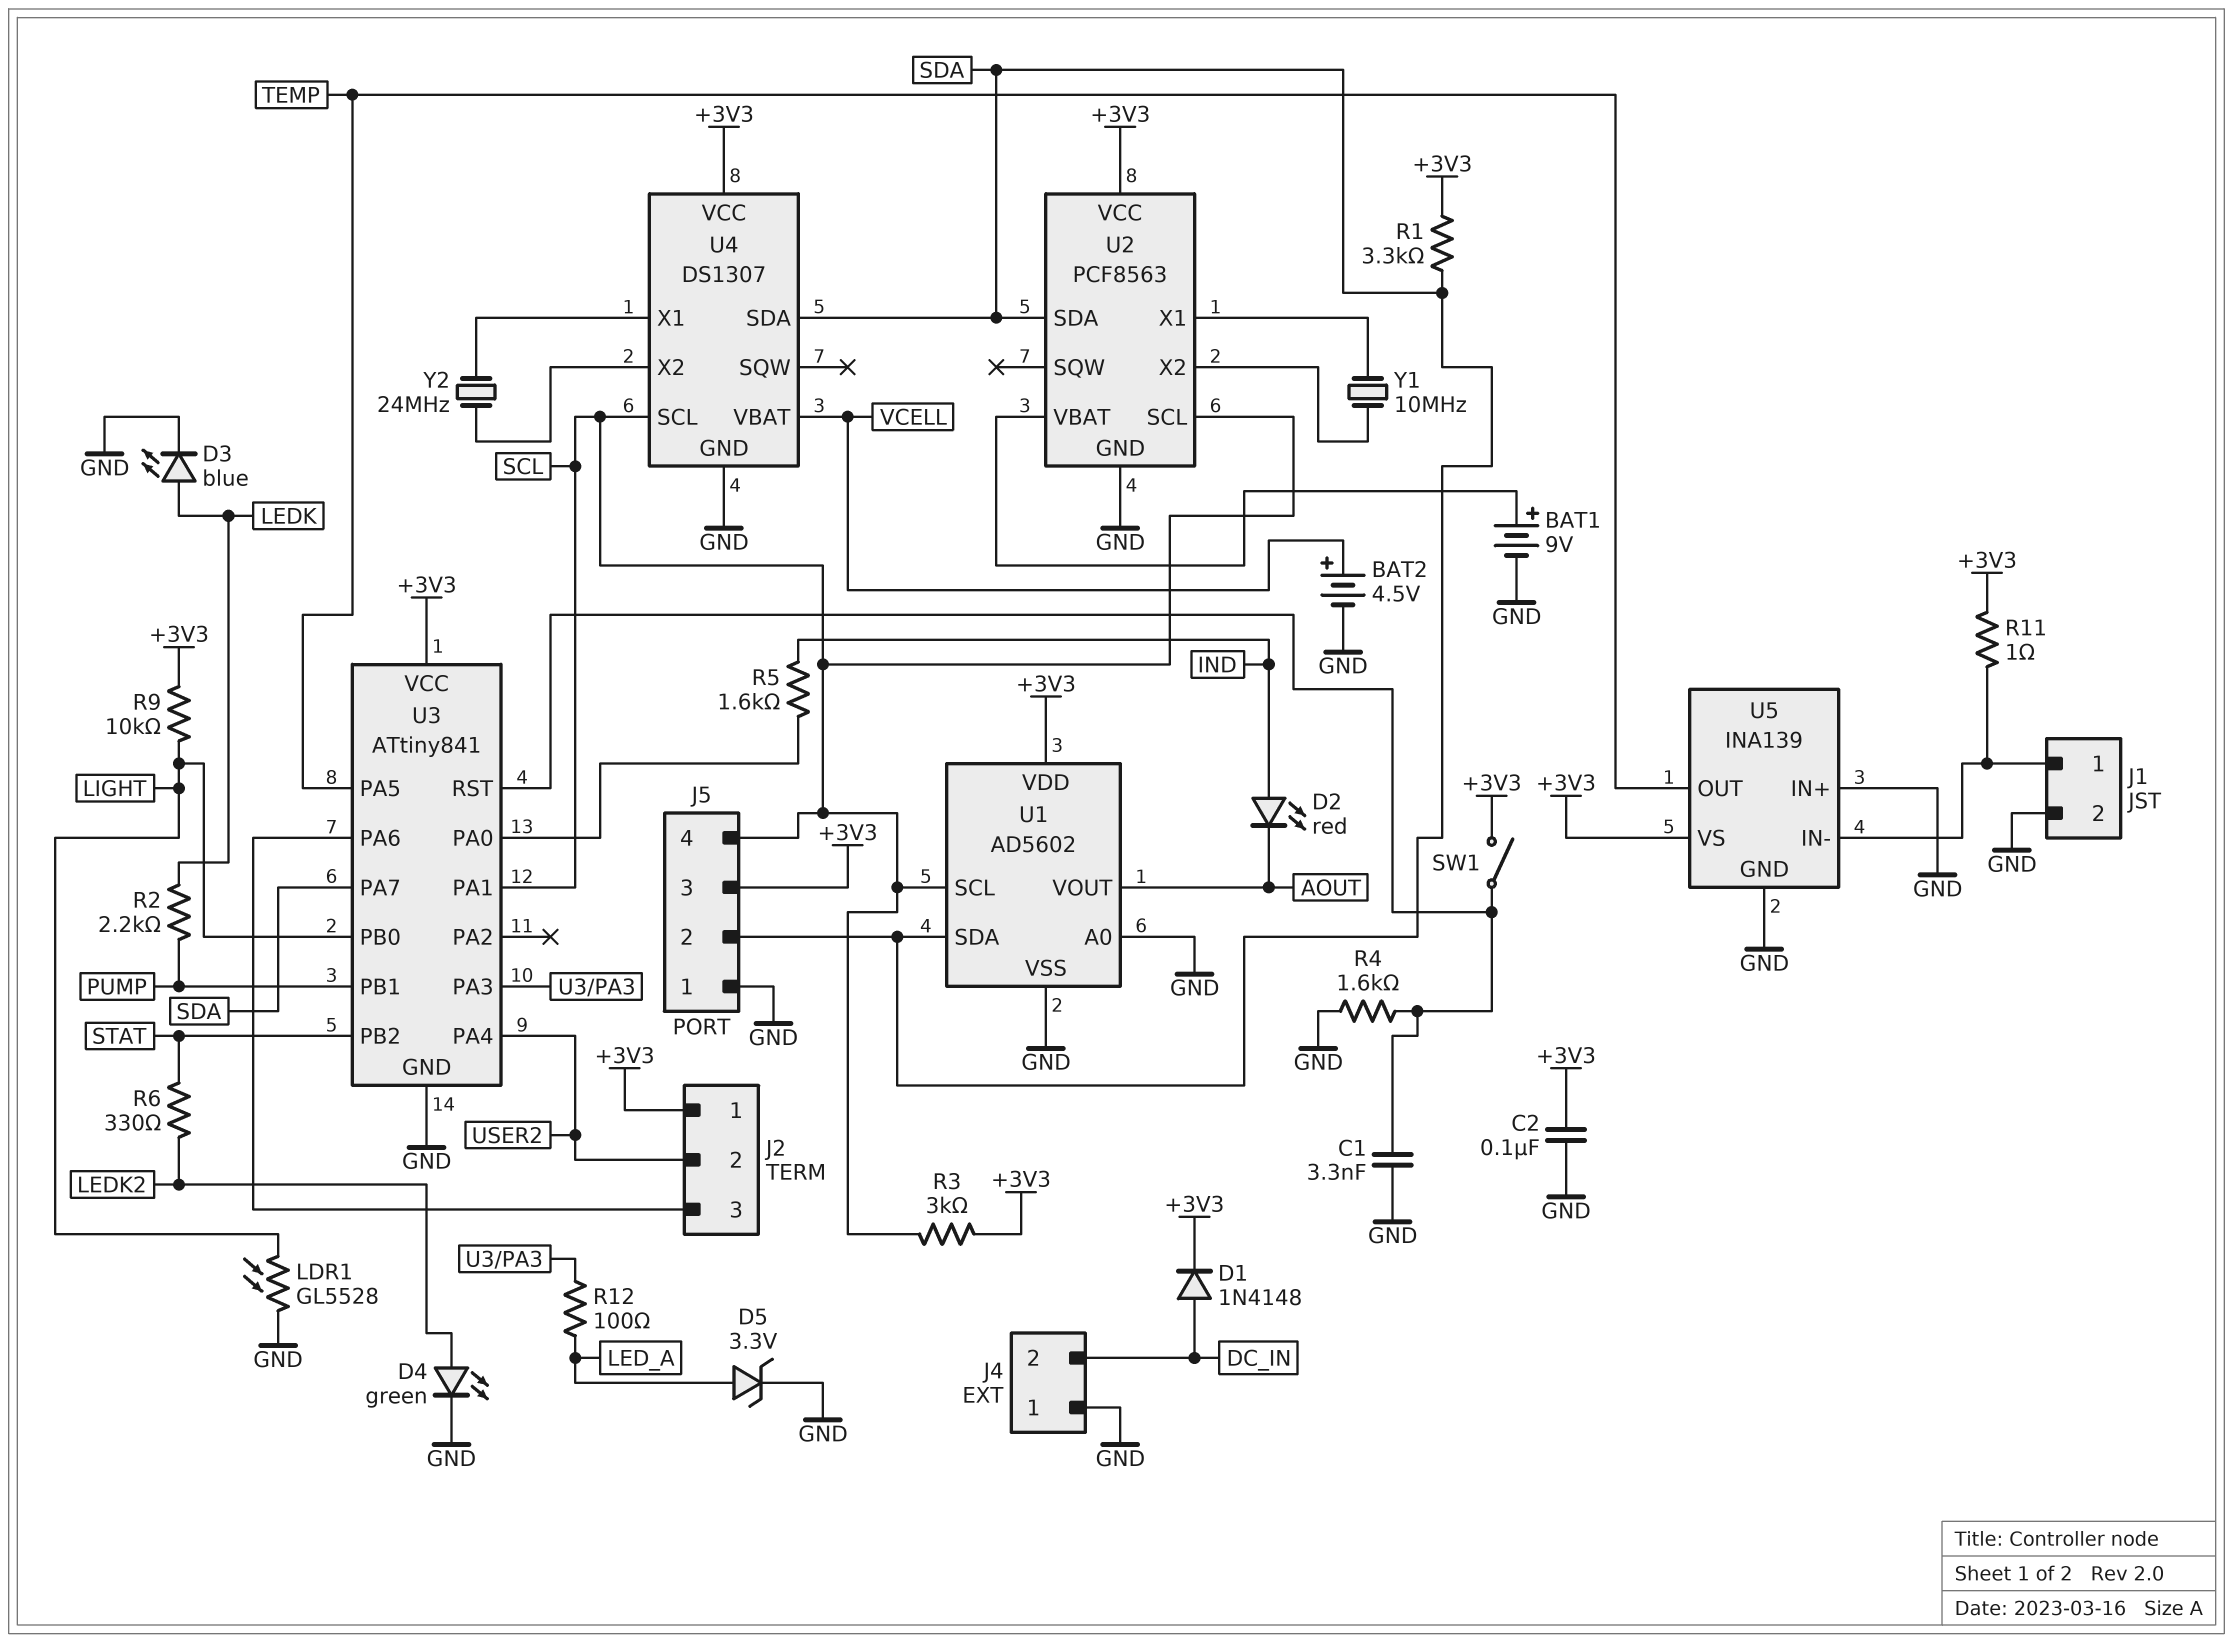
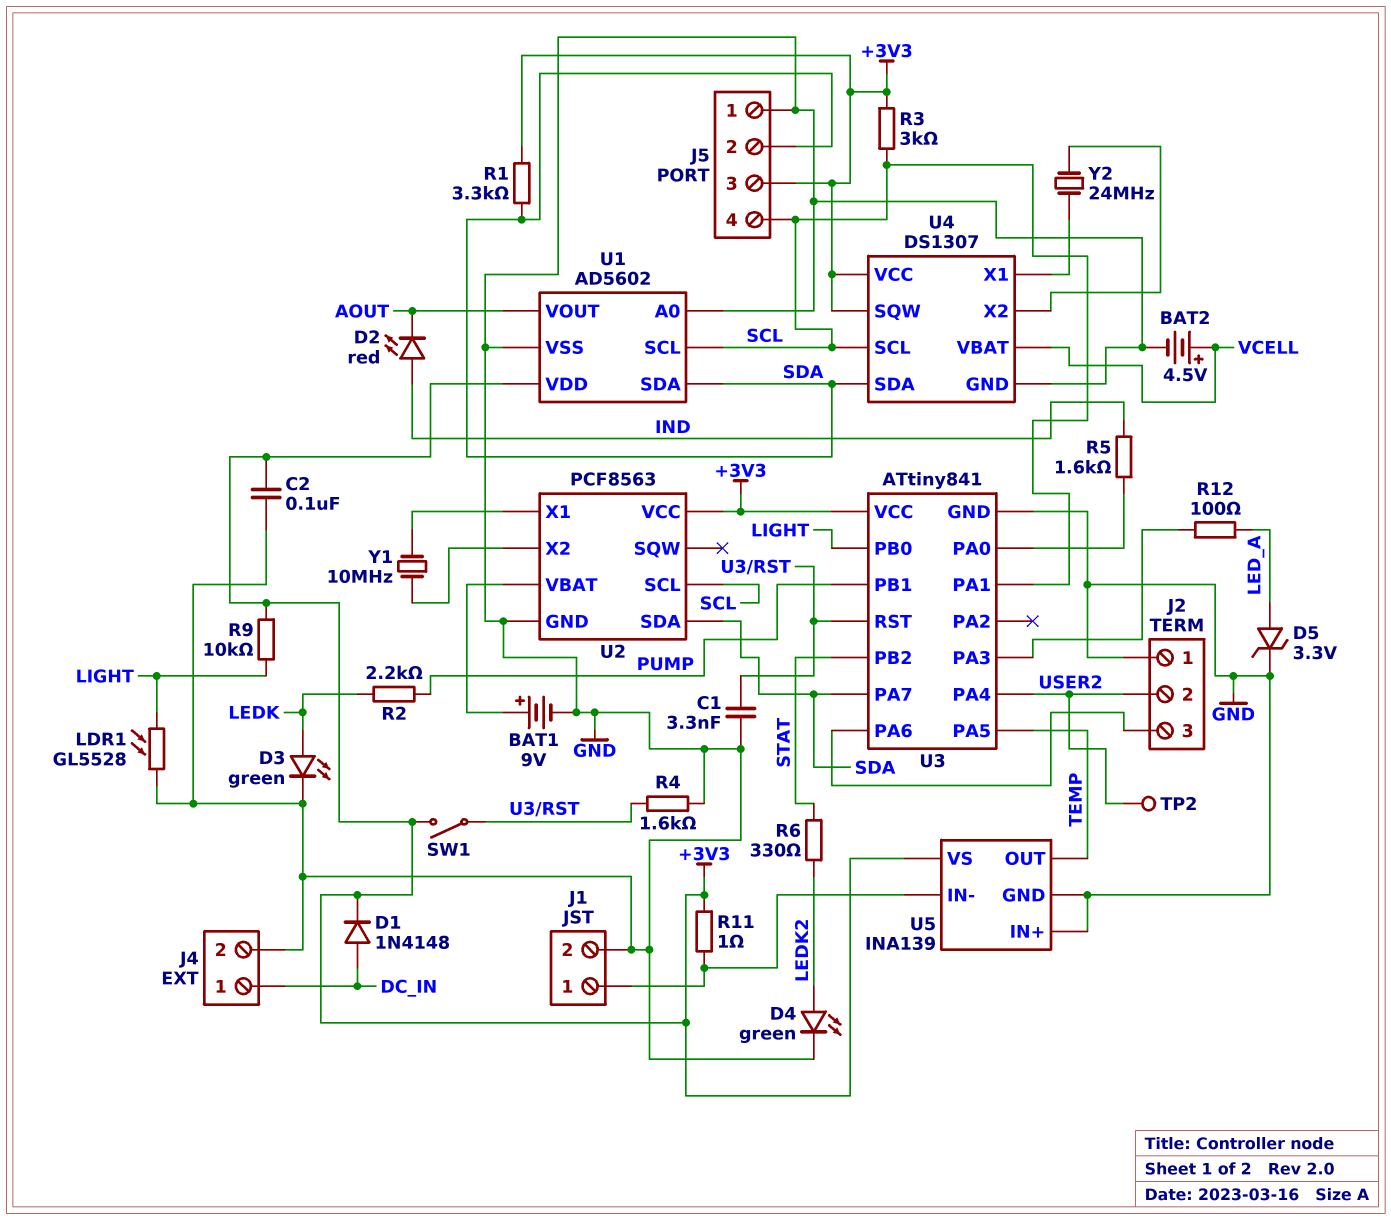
D3: LED blue (A LEDK, K GND) -> LED green (A LEDK, K GND)
J2 pin 1: +3V3 -> GND
J4 pin 1: GND -> DC_IN
J4 pin 2: DC_IN -> GND
TP2: none -> test point (USER2)
U4 pin SQW: none -> +3V3

